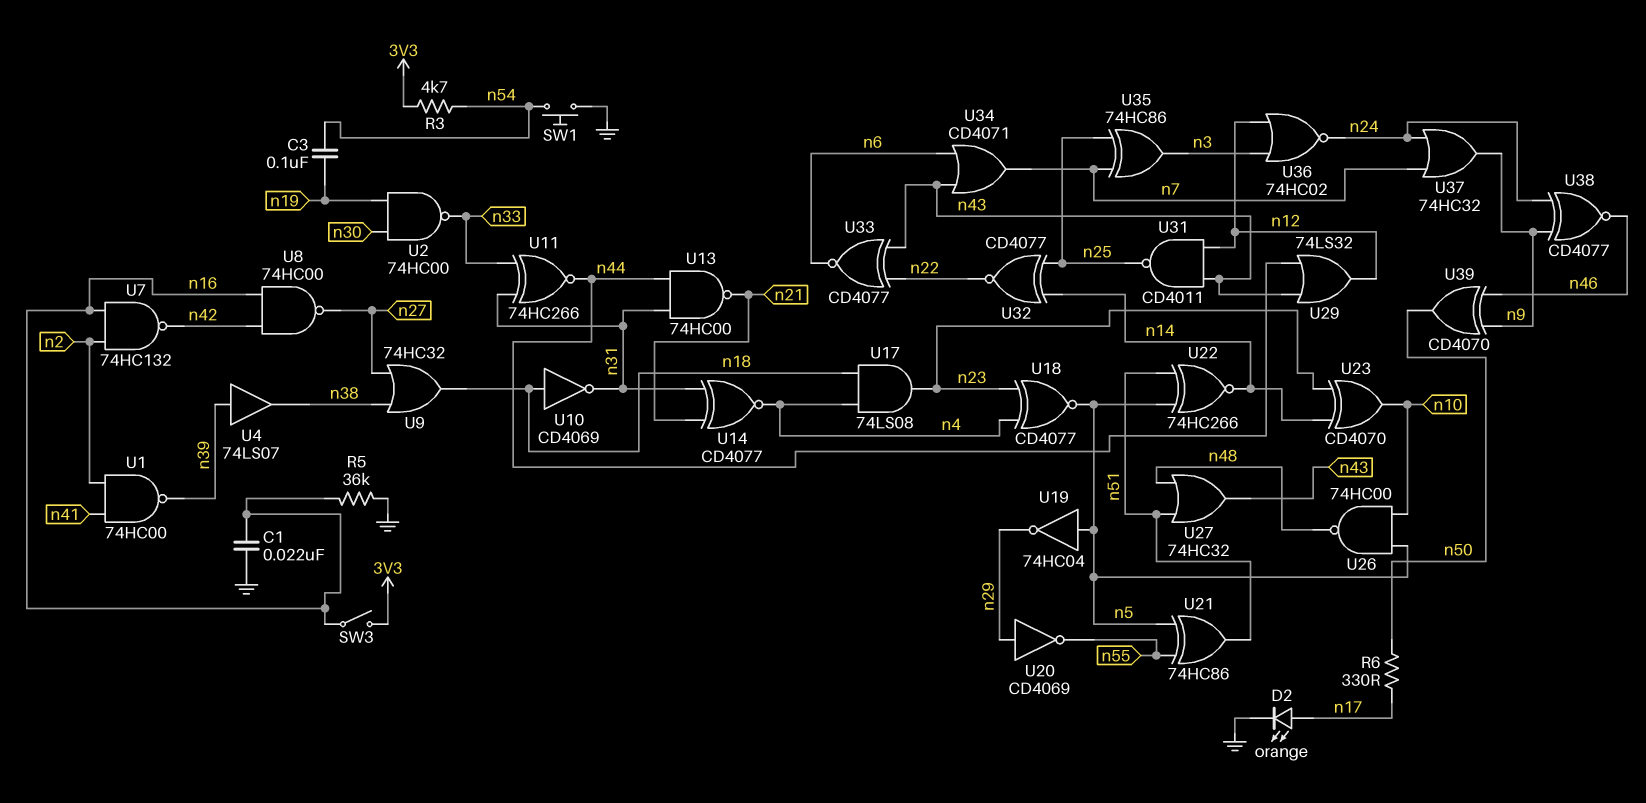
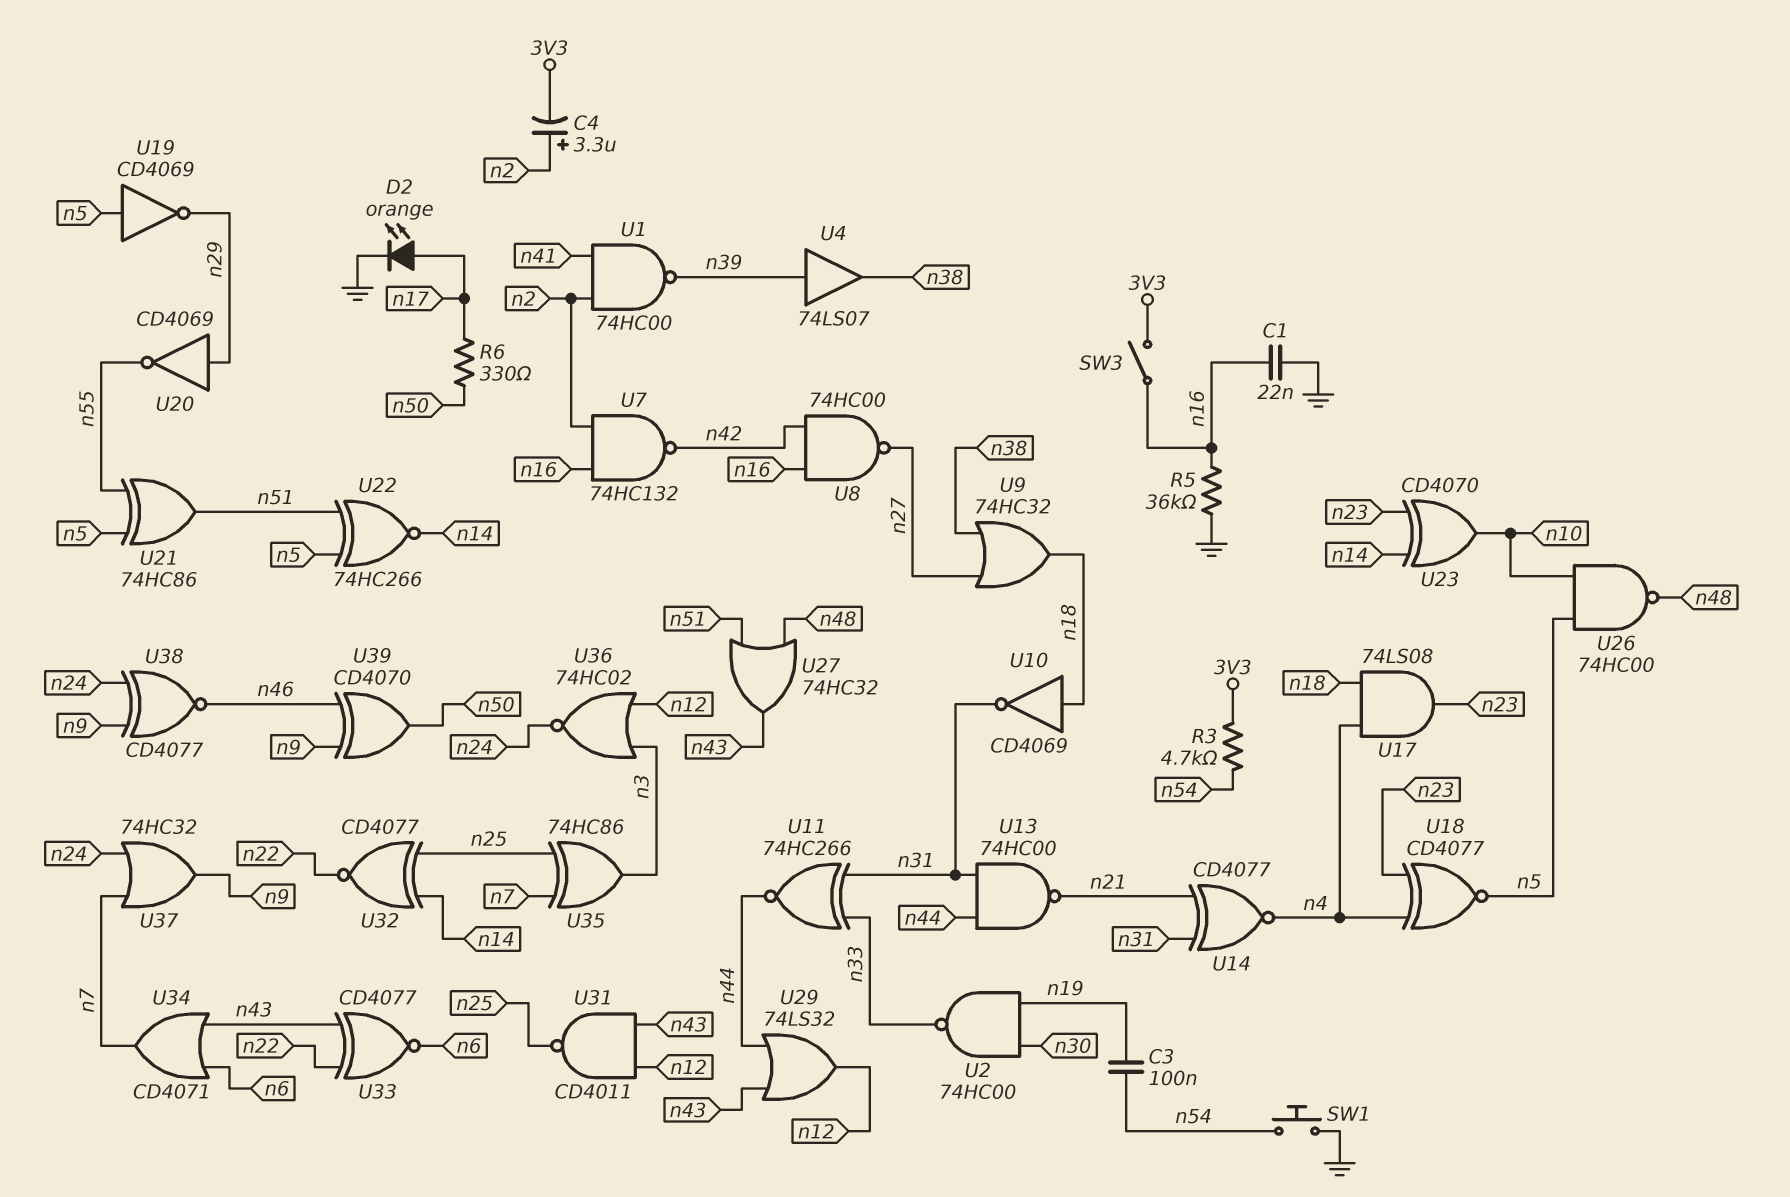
C4: none -> 3.3uF (plus n2, minus 3V3)
U19: NOT 74HC04 (in n5, out n29) -> NOT CD4069 (in n5, out n29)

